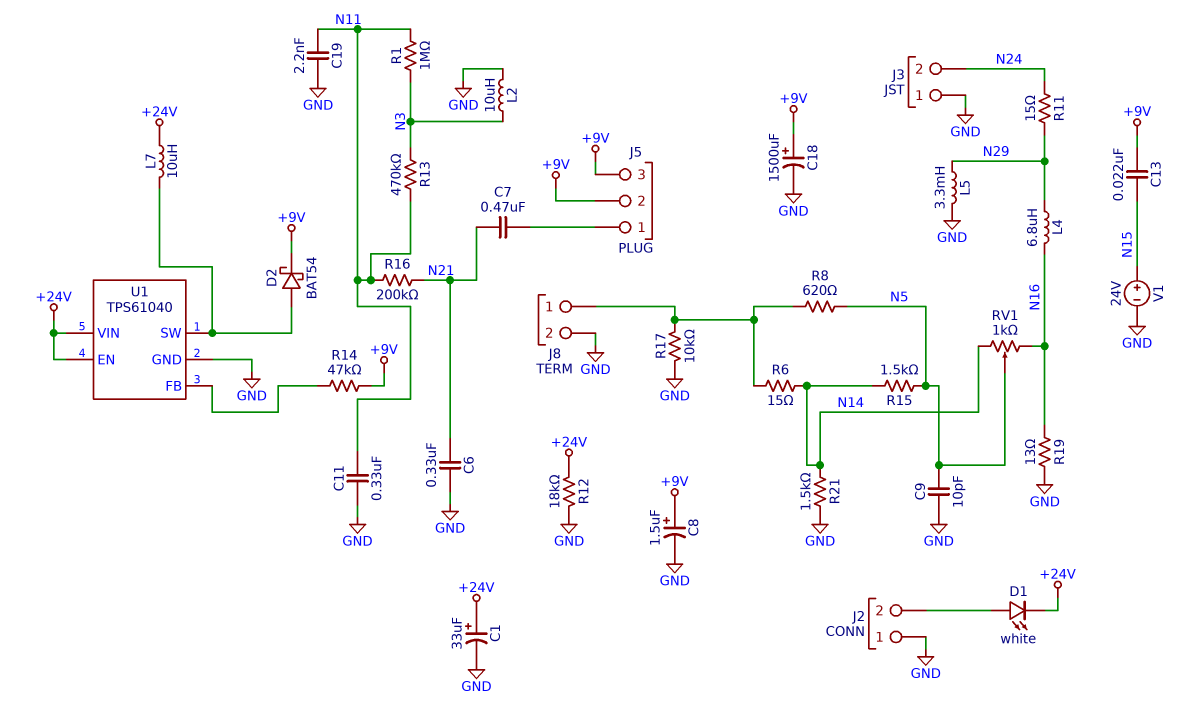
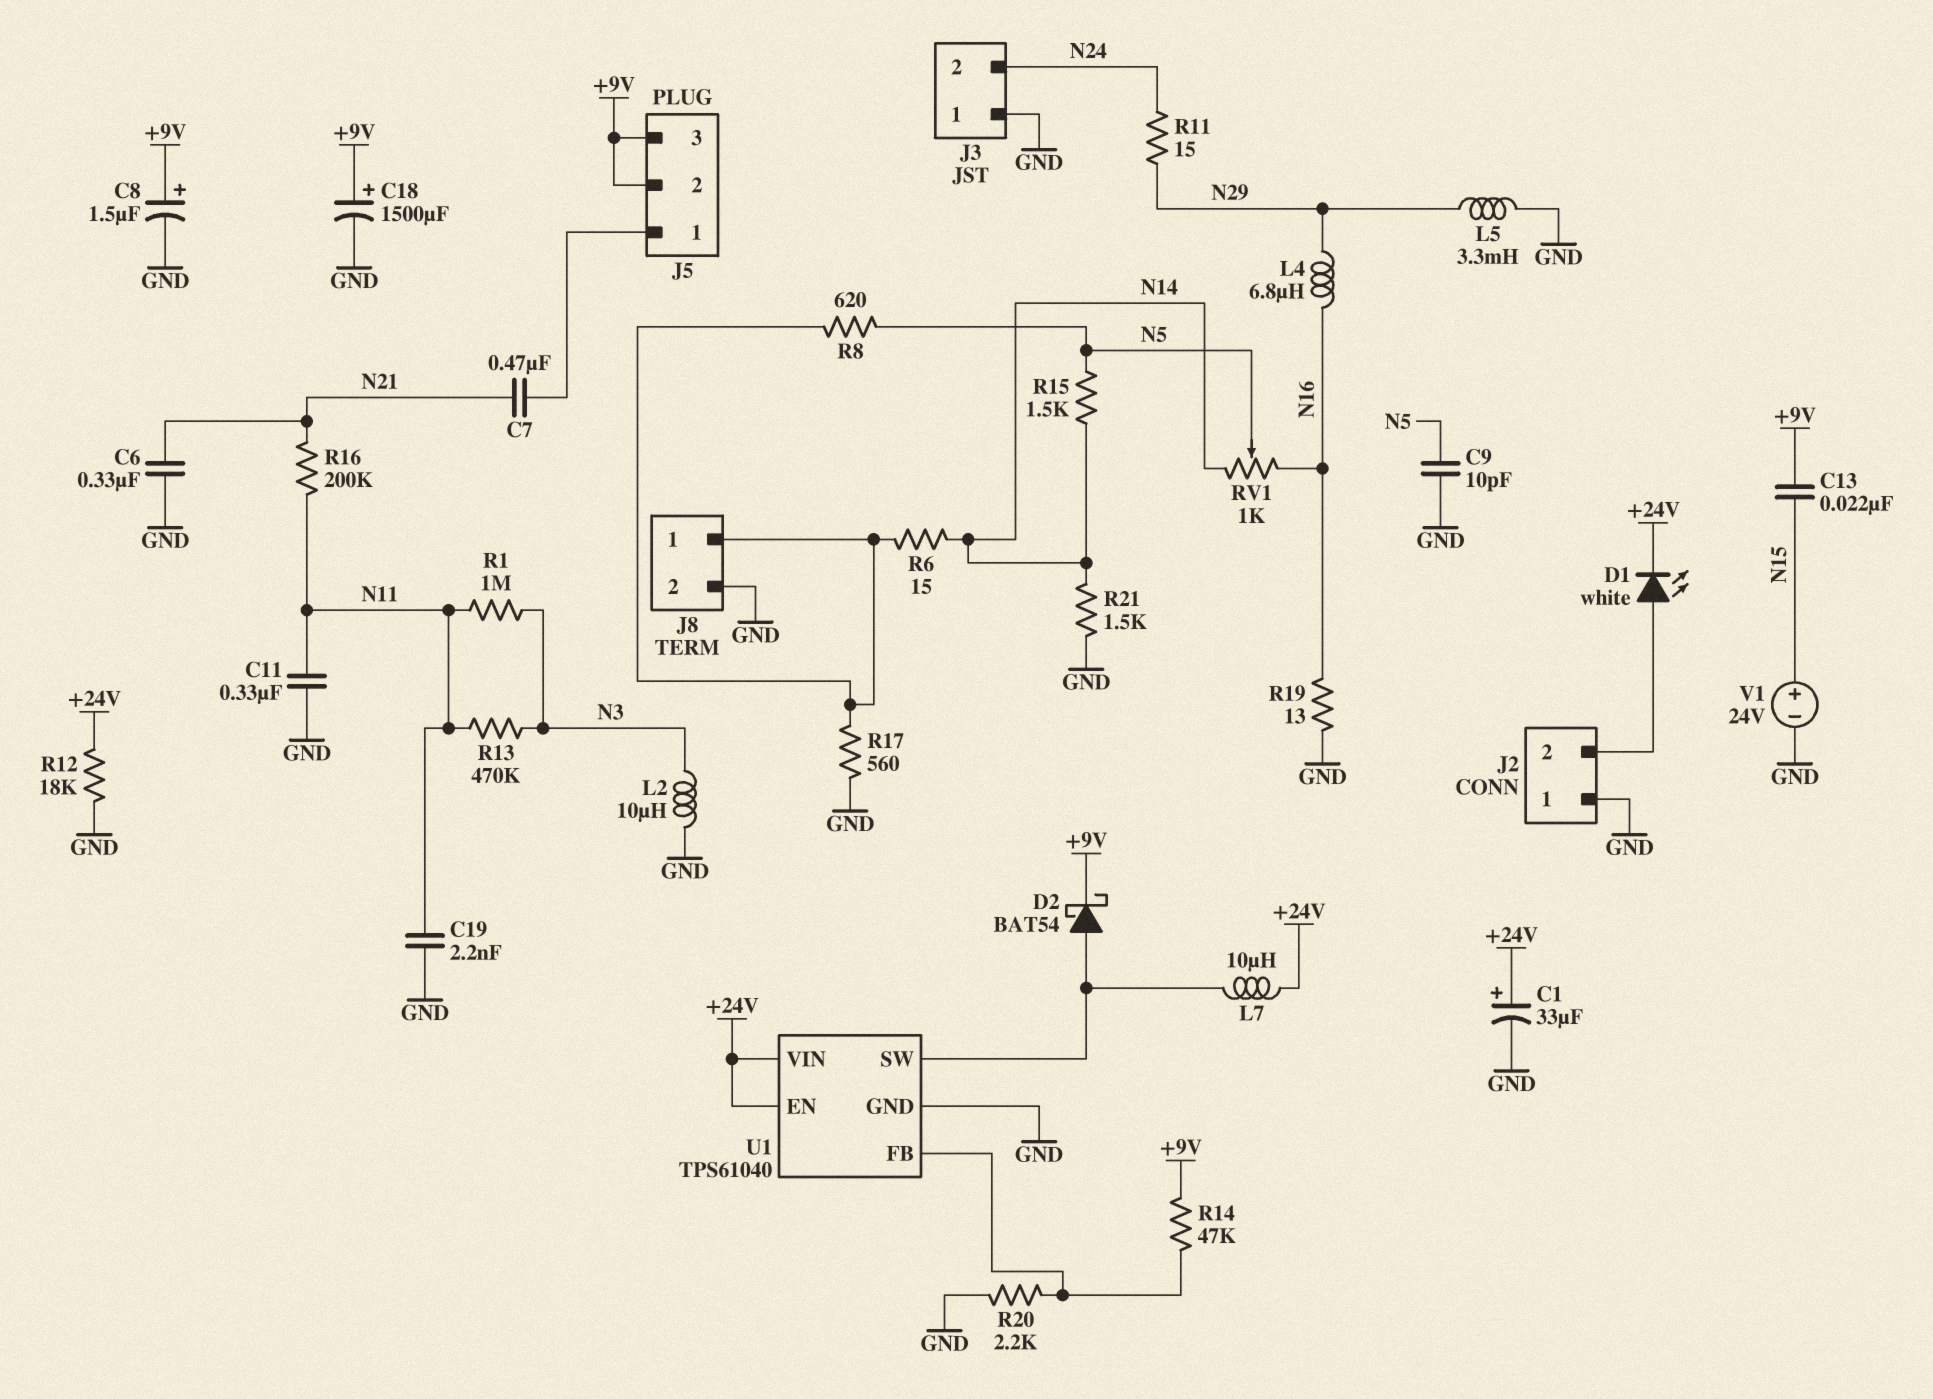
R17: 10k (GND, J8/1) -> 560 (GND, J8/1)
R20: none -> 2.2k (GND, U1/FB)

